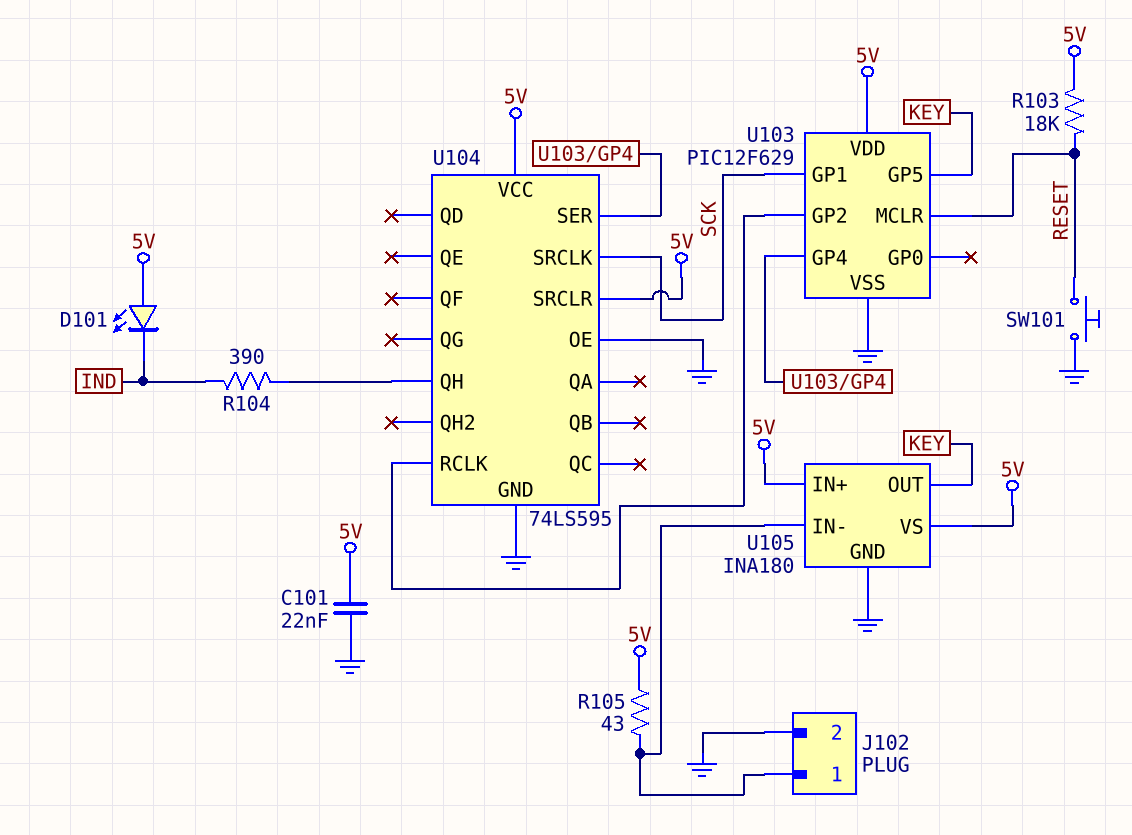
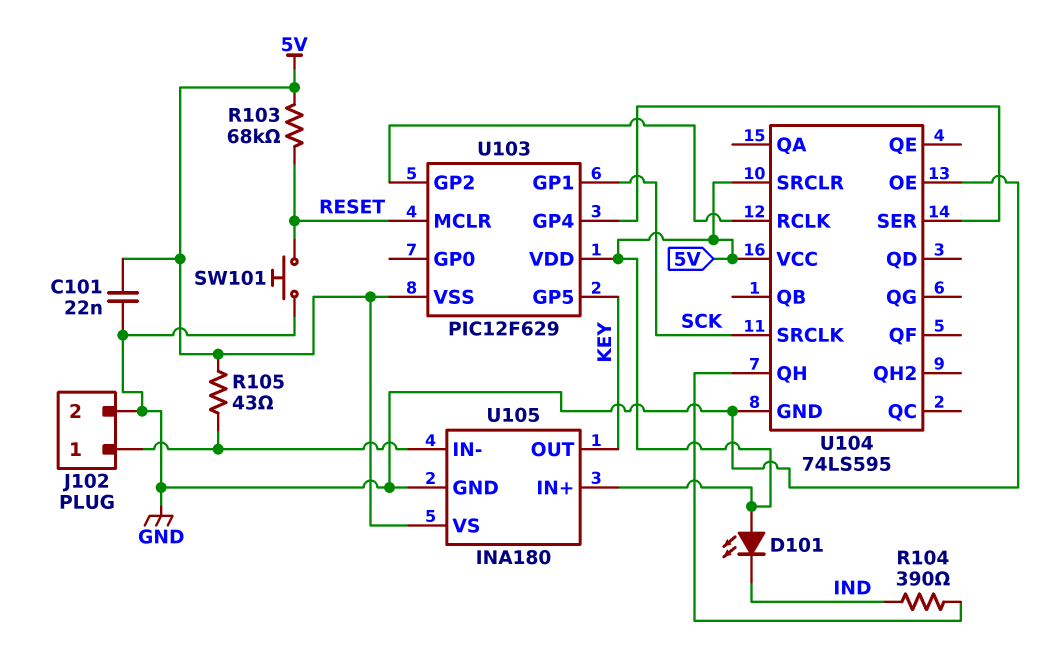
R103: 18k (5V, RESET) -> 68k (5V, RESET)
U103 pin VSS: GND -> 5V

